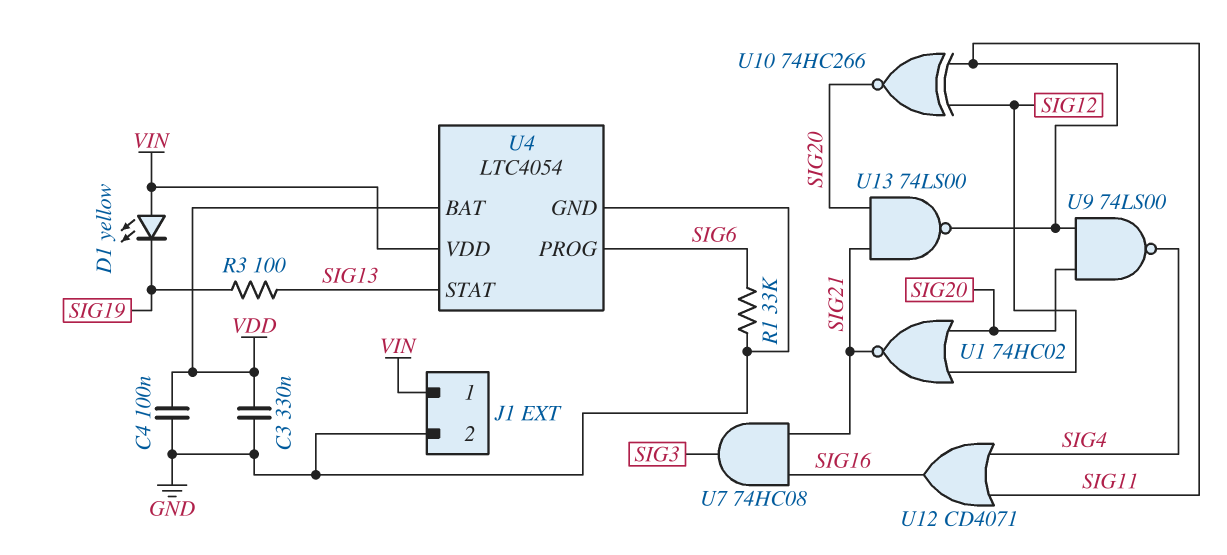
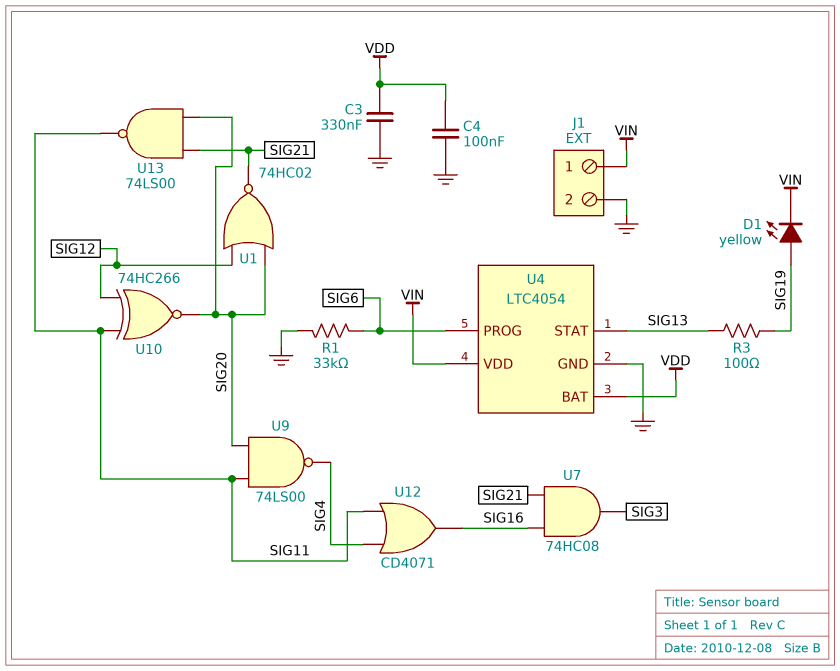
D1: LED yellow (A VIN, K SIG19) -> LED yellow (A SIG19, K VIN)

